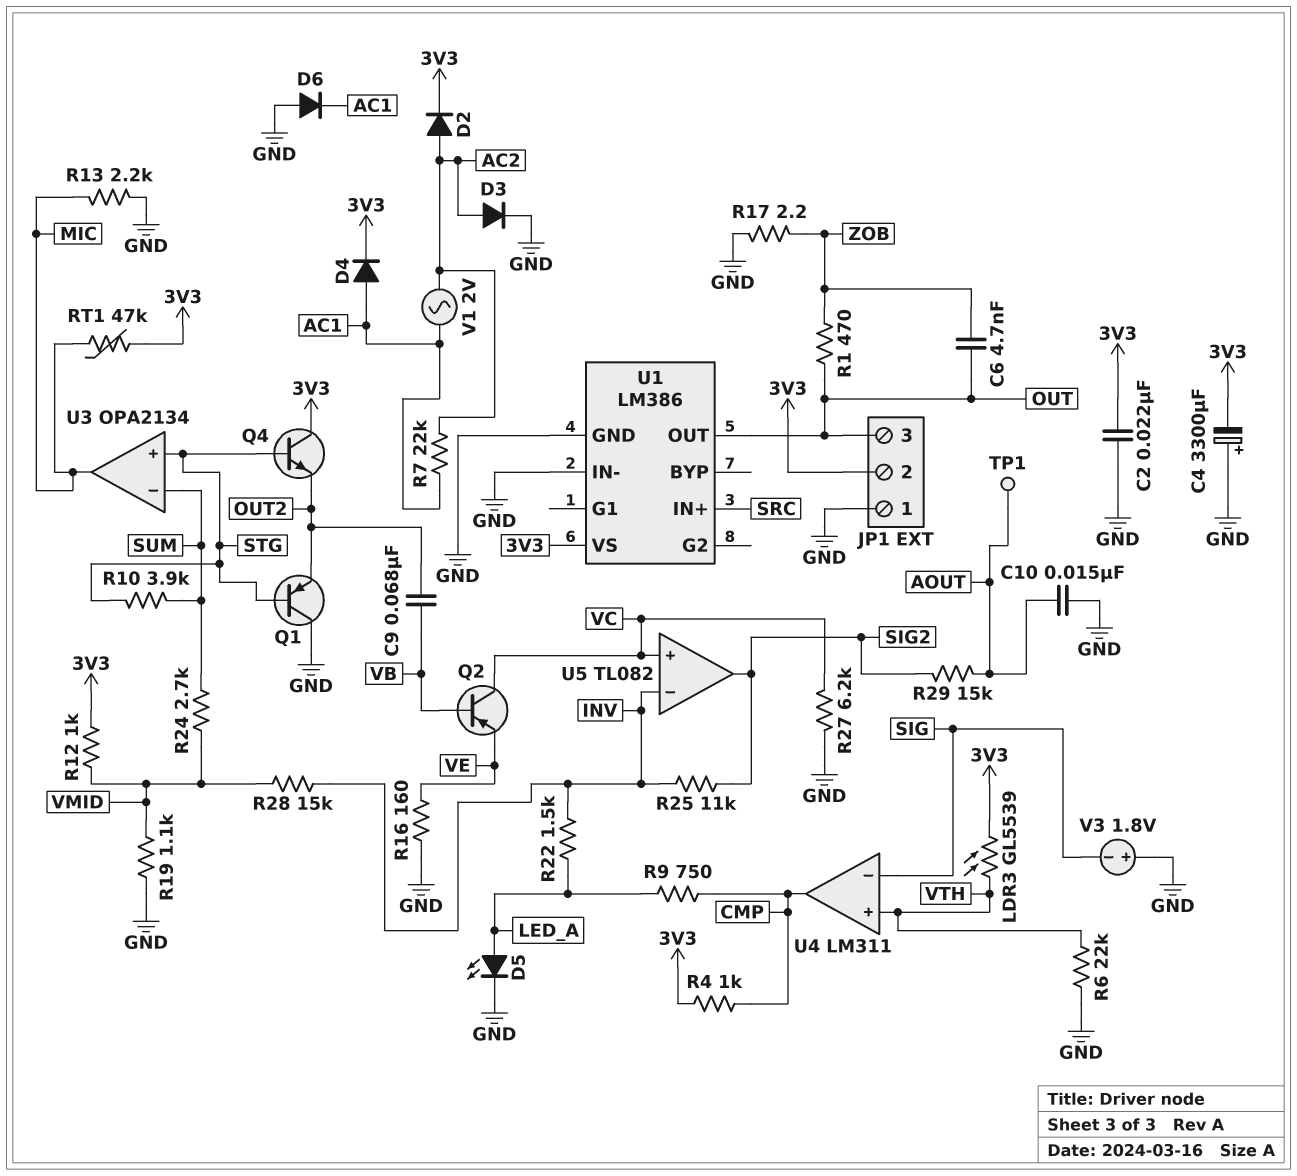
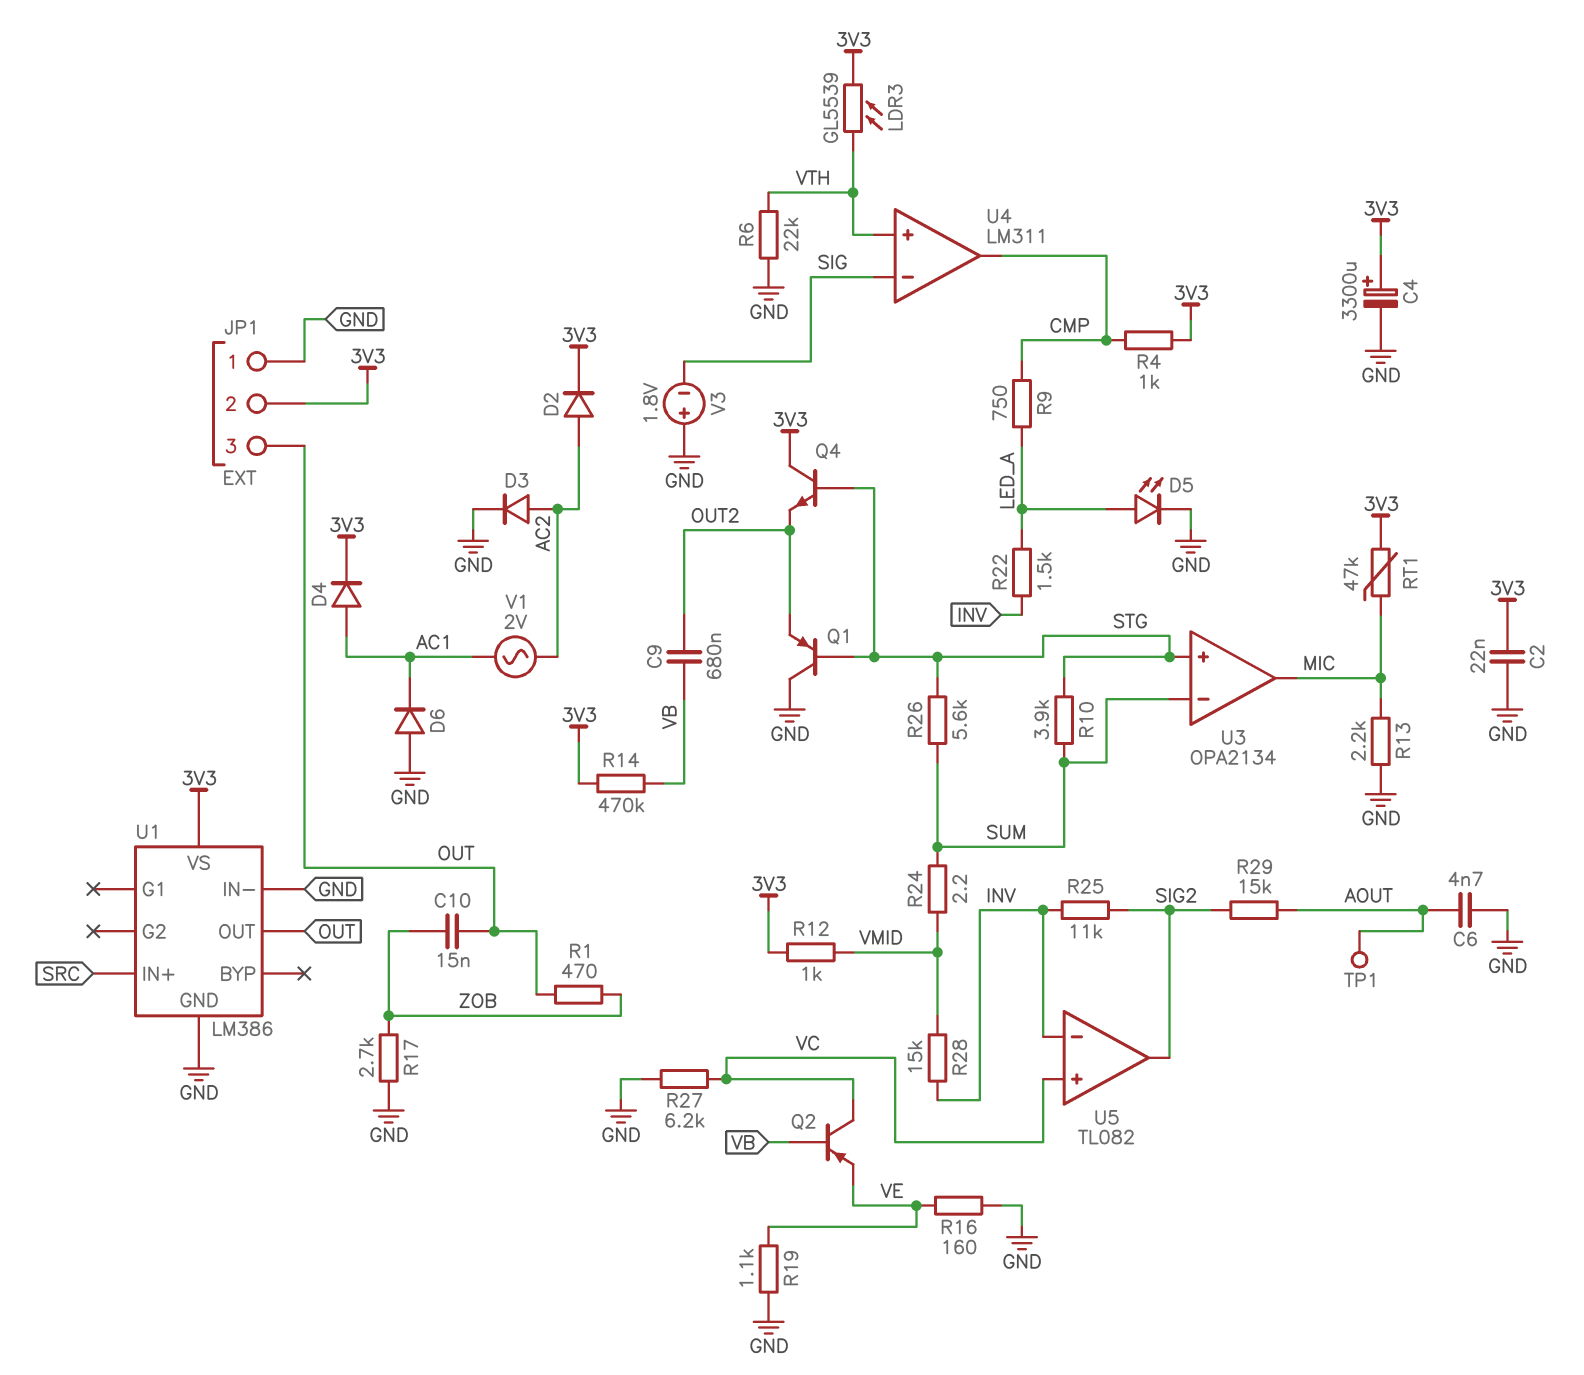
C4: 3300uF (plus GND, minus 3V3) -> 3300uF (plus 3V3, minus GND)
C6: 4.7nF (OUT, ZOB) -> 4.7nF (AOUT, GND)
C9: 68nF (OUT2, VB) -> 680nF (OUT2, VB)
C10: 15nF (AOUT, GND) -> 15nF (OUT, ZOB)
R7: 22k (AC1, AC2) -> none
R14: none -> 470k (3V3, VB)
R17: 2.2 (GND, ZOB) -> 2.7k (GND, ZOB)
R19: 1.1k (GND, VMID) -> 1.1k (GND, VE)
R24: 2.7k (SUM, VMID) -> 2.2 (SUM, VMID)
R26: none -> 5.6k (STG, SUM)

